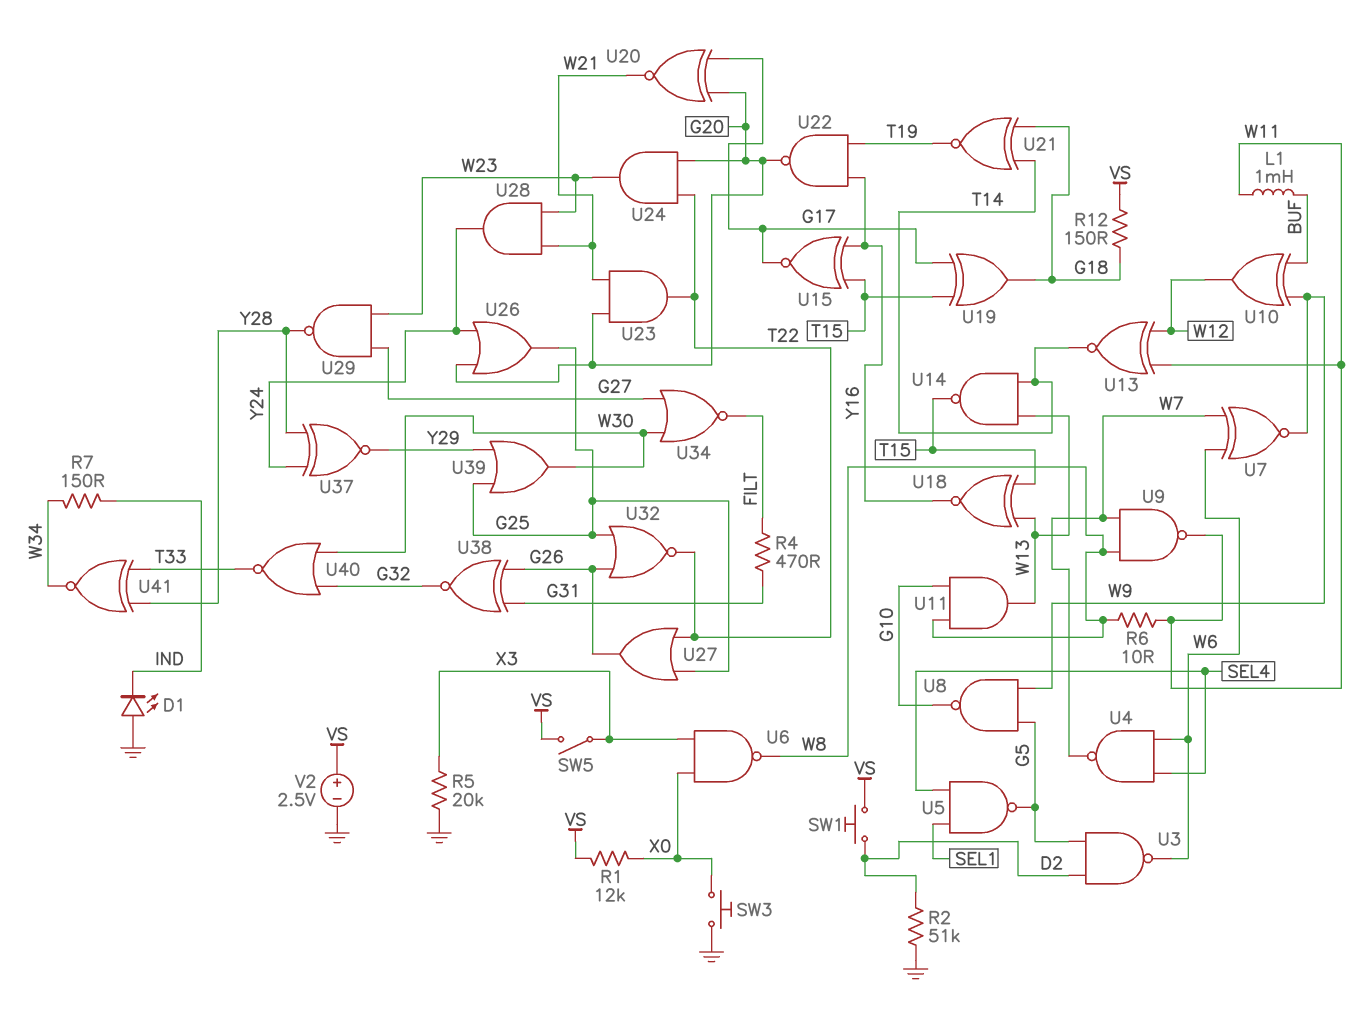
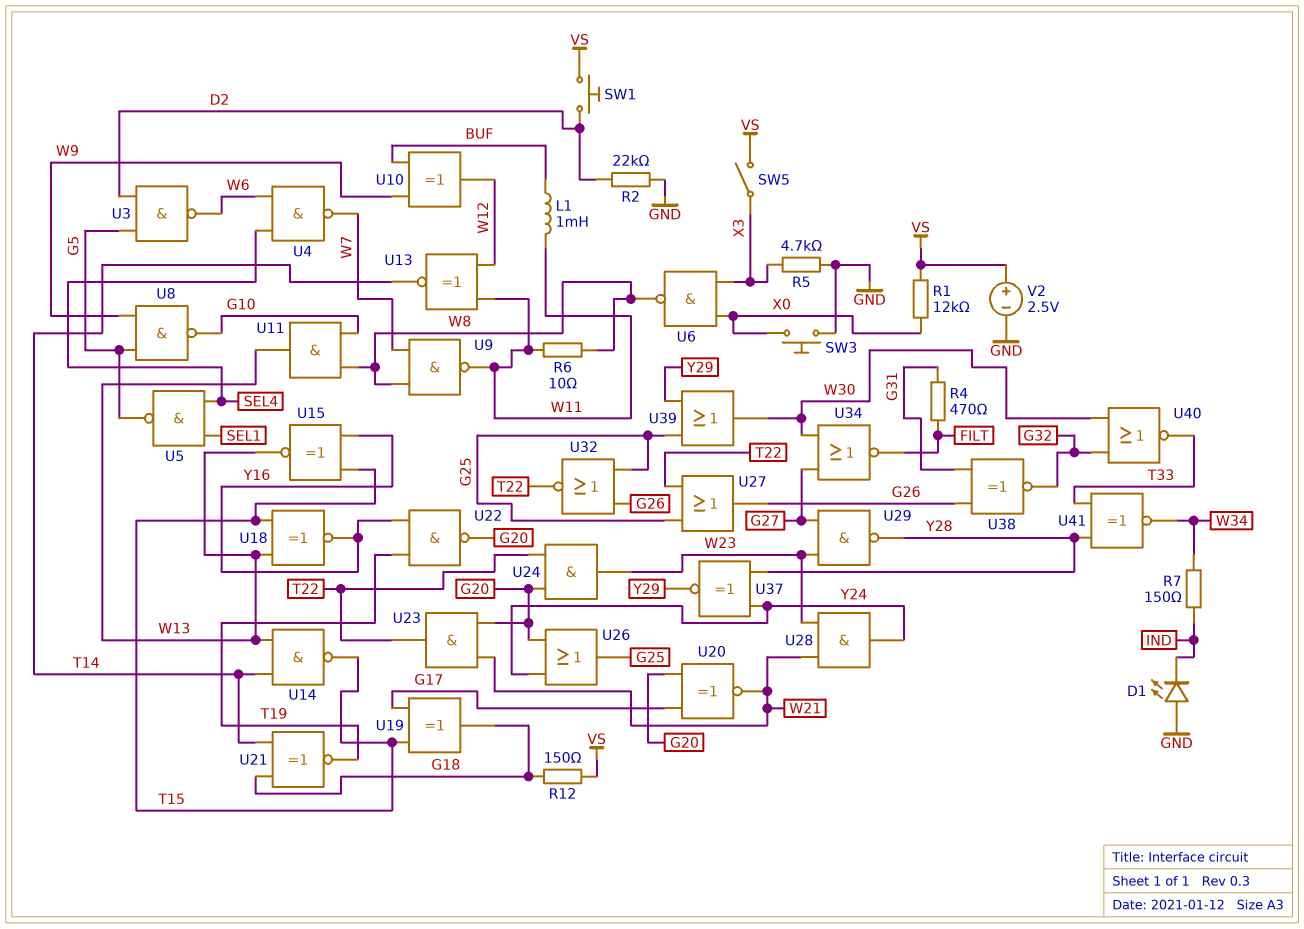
R2: 51k (D2, GND) -> 22k (D2, GND)
R5: 20k (GND, X3) -> 4.7k (GND, X3)
U7: XNOR (in W6, in W7, out W9) -> none
U15: XNOR (in T15, in Y16, out G17) -> XNOR (in T15, in Y16, out W13)

